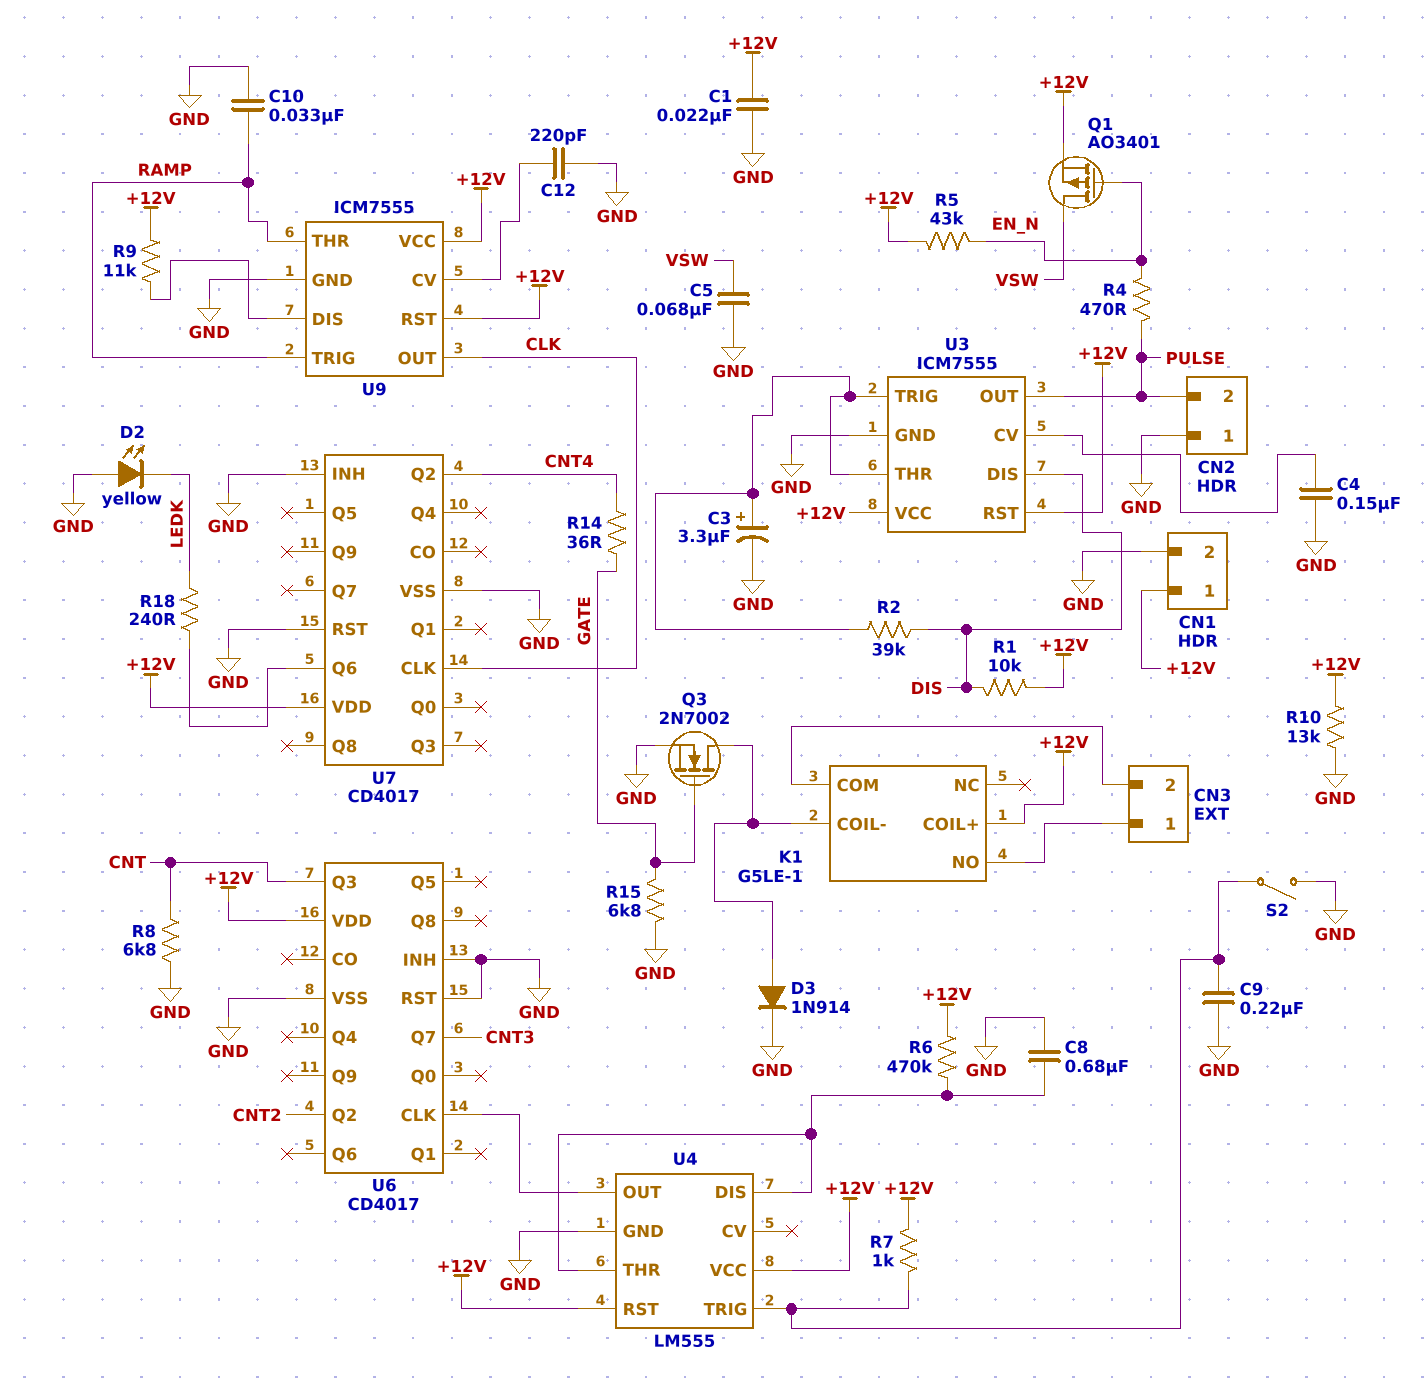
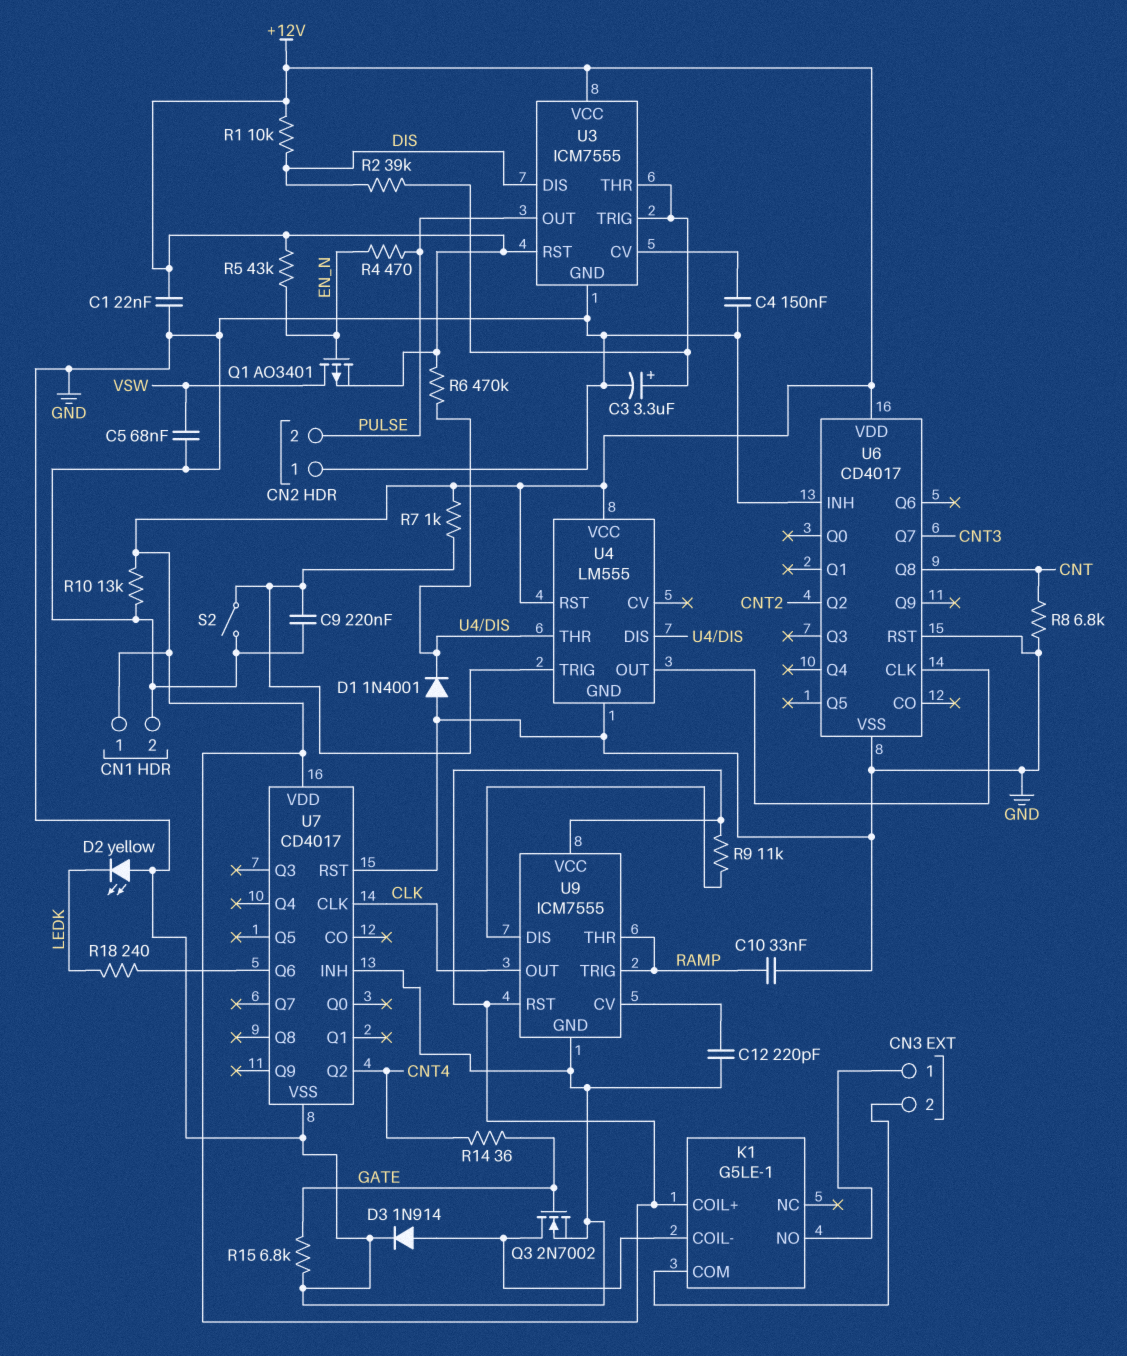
C8: 680nF (GND, U4/DIS) -> none
D1: none -> diode 1N4001 (A GND, K U4/DIS)
U6 pin Q3: CNT -> none
U6 pin Q8: none -> CNT

